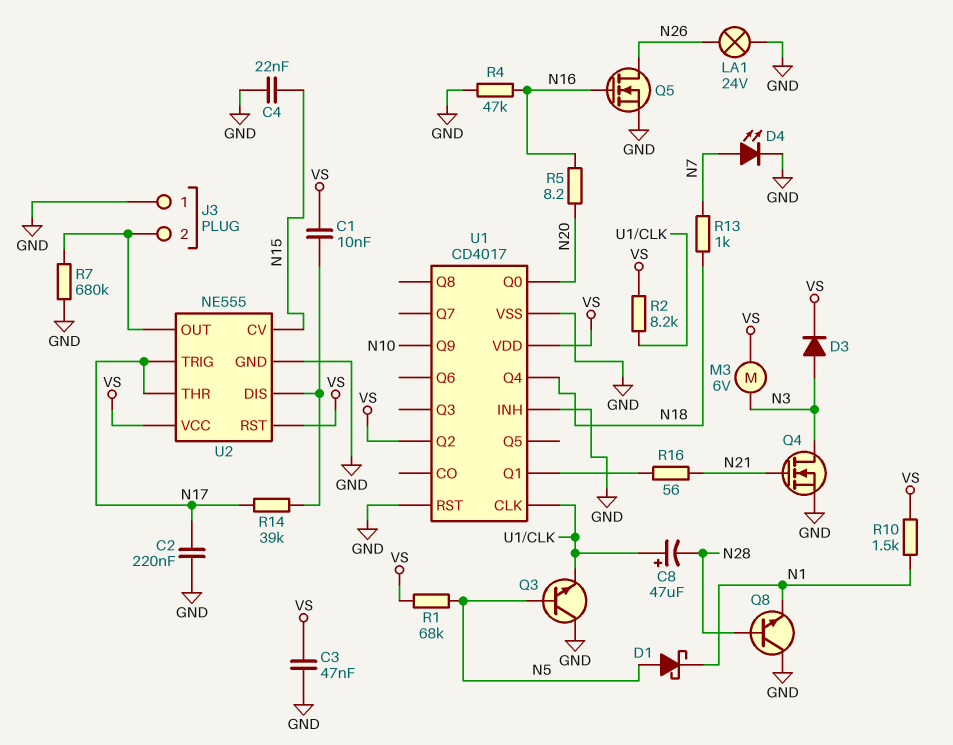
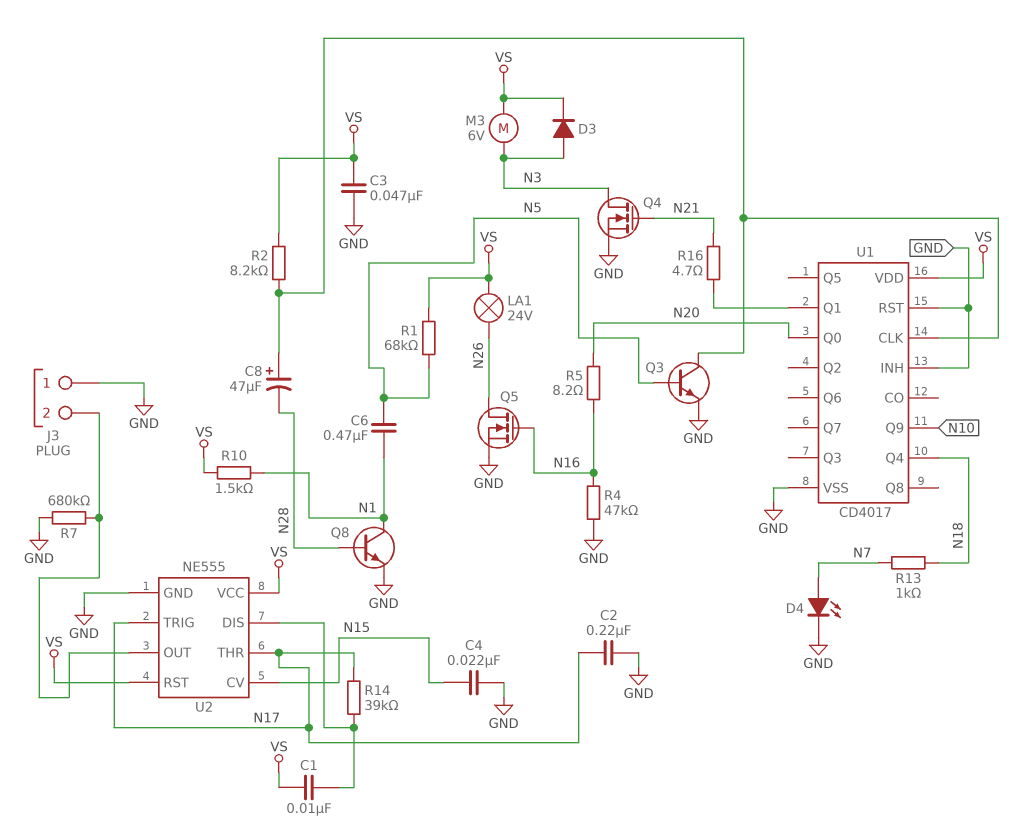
C6: none -> 470nF (N1, N5)
D1: schottky (A N5, K N1) -> none
LA1: lamp 24V (GND, N26) -> lamp 24V (N26, VS)
Q3: NPN (B N5, C GND, E U1/CLK) -> NPN (B N5, C U1/CLK, E GND)
Q8: NPN (B N28, C GND, E N1) -> NPN (B N28, C N1, E GND)
R16: 56 (N21, U1/Q1) -> 4.7 (N21, U1/Q1)
U1 pin Q2: VS -> none

